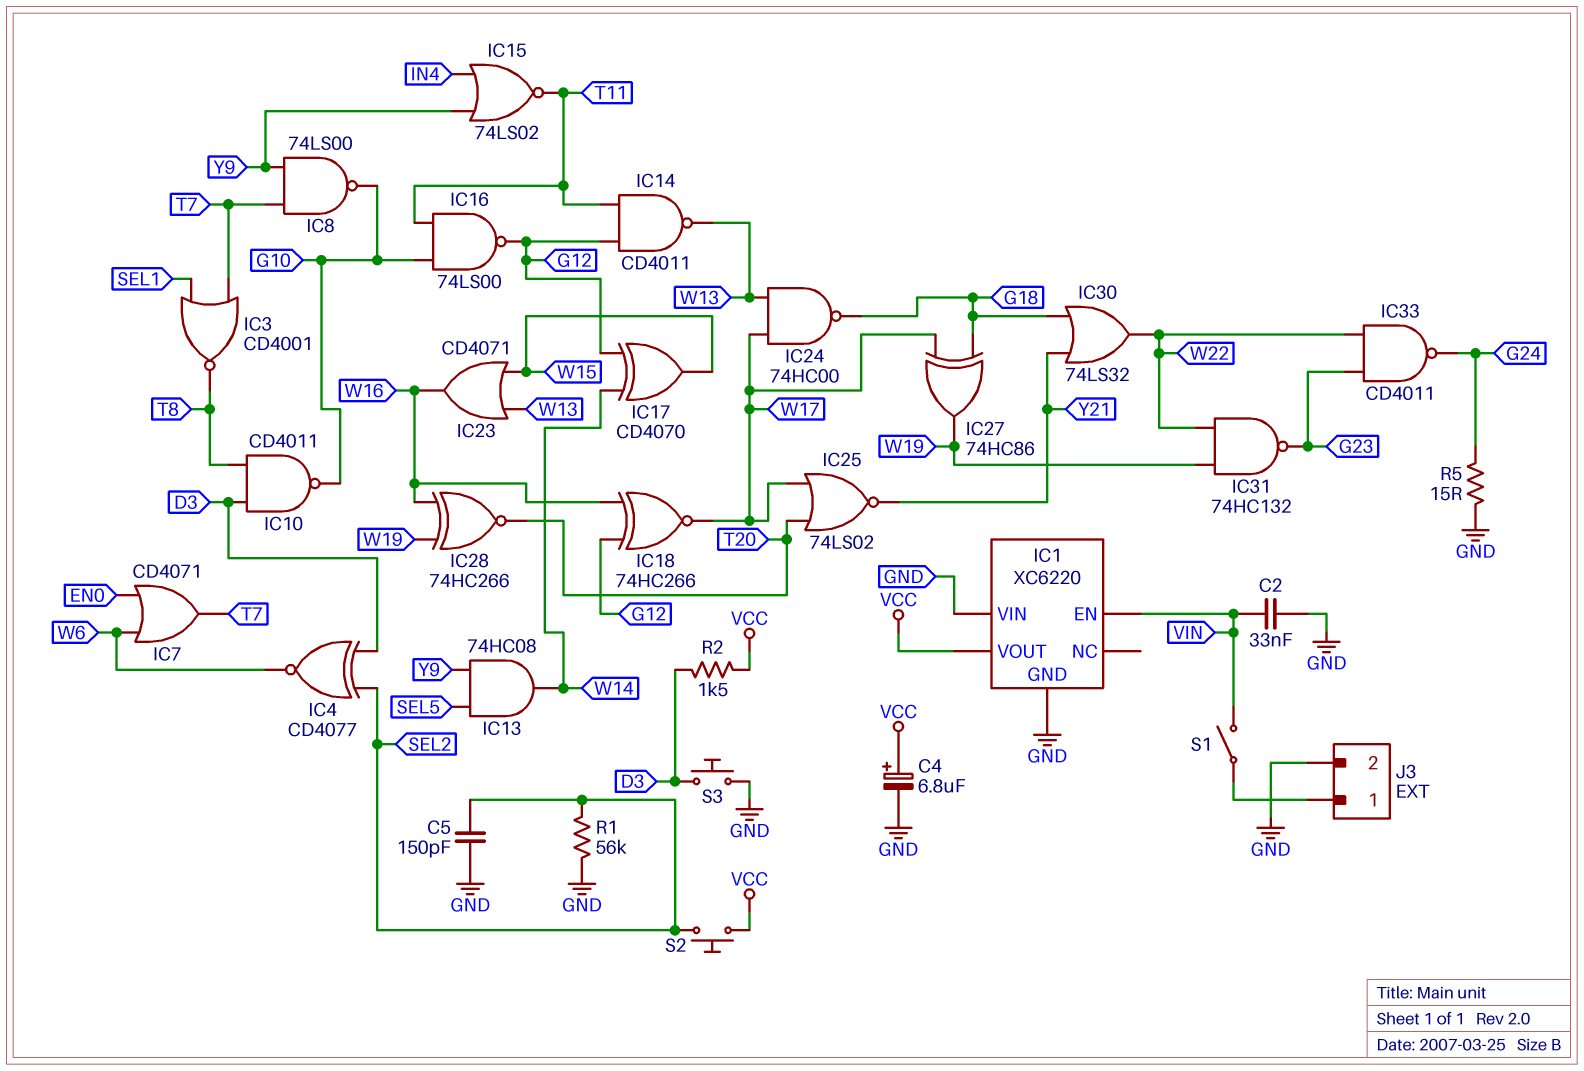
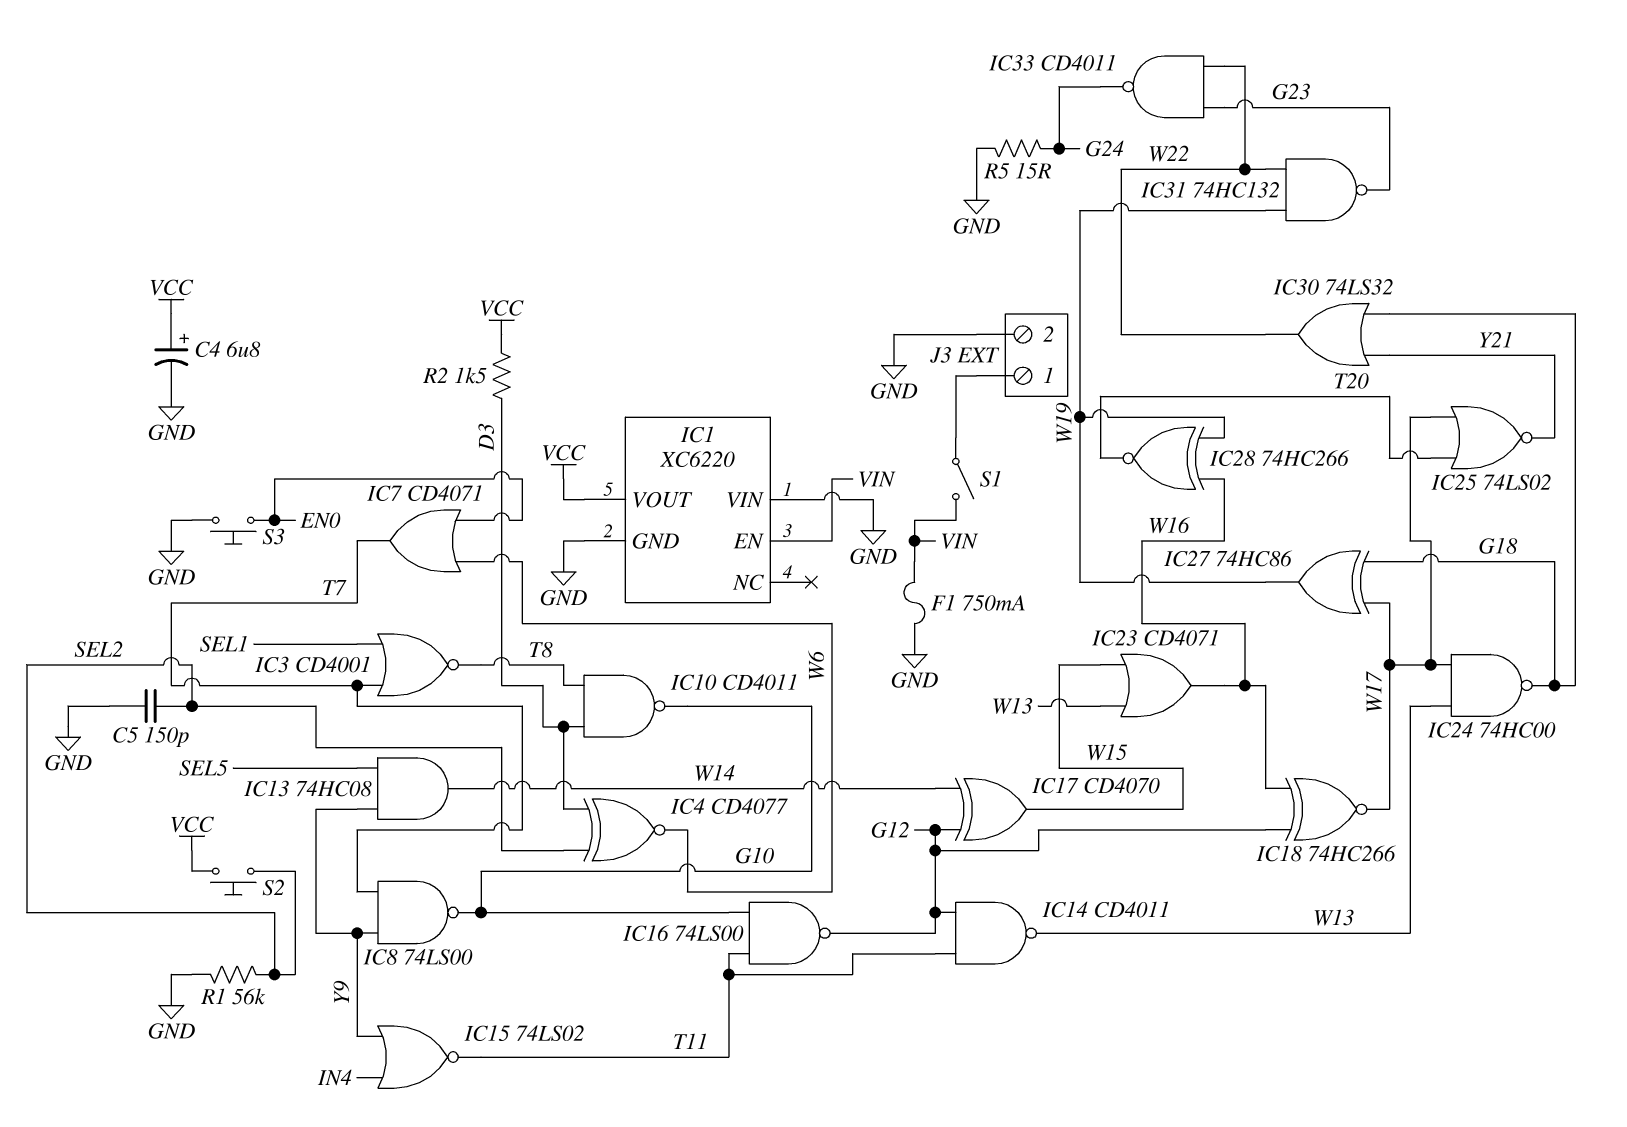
C2: 33nF (GND, VIN) -> none
F1: none -> 750mA (GND, VIN)
S3: button (D3, GND) -> button (EN0, GND)

